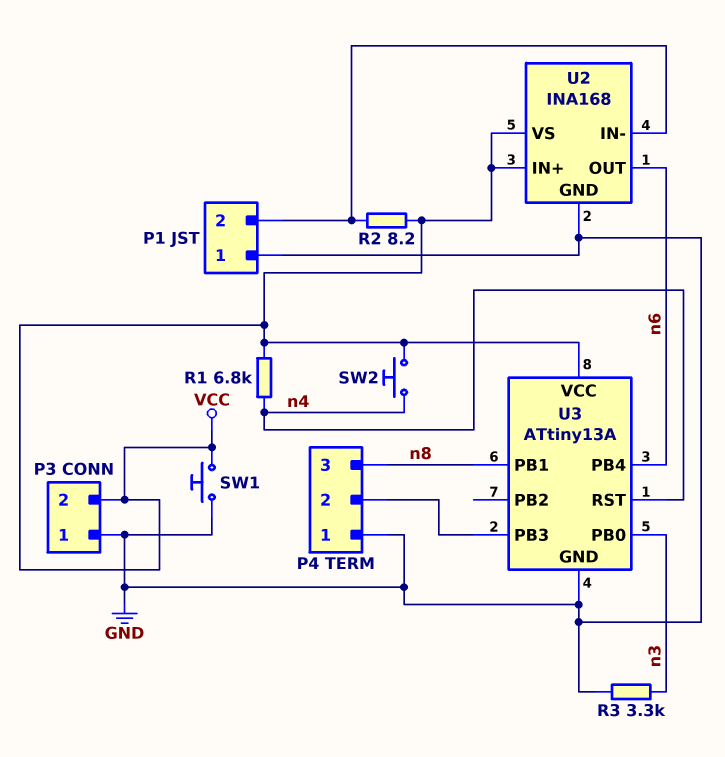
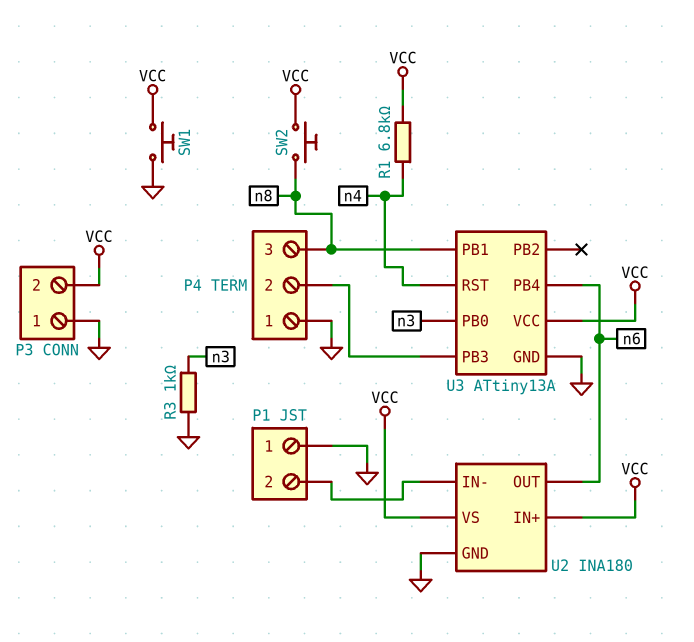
R2: 8.2 (P1/2, VCC) -> none
R3: 3.3k (GND, n3) -> 1k (GND, n3)
SW2: button (VCC, n4) -> button (VCC, n8)
U2: INA168 -> INA180

